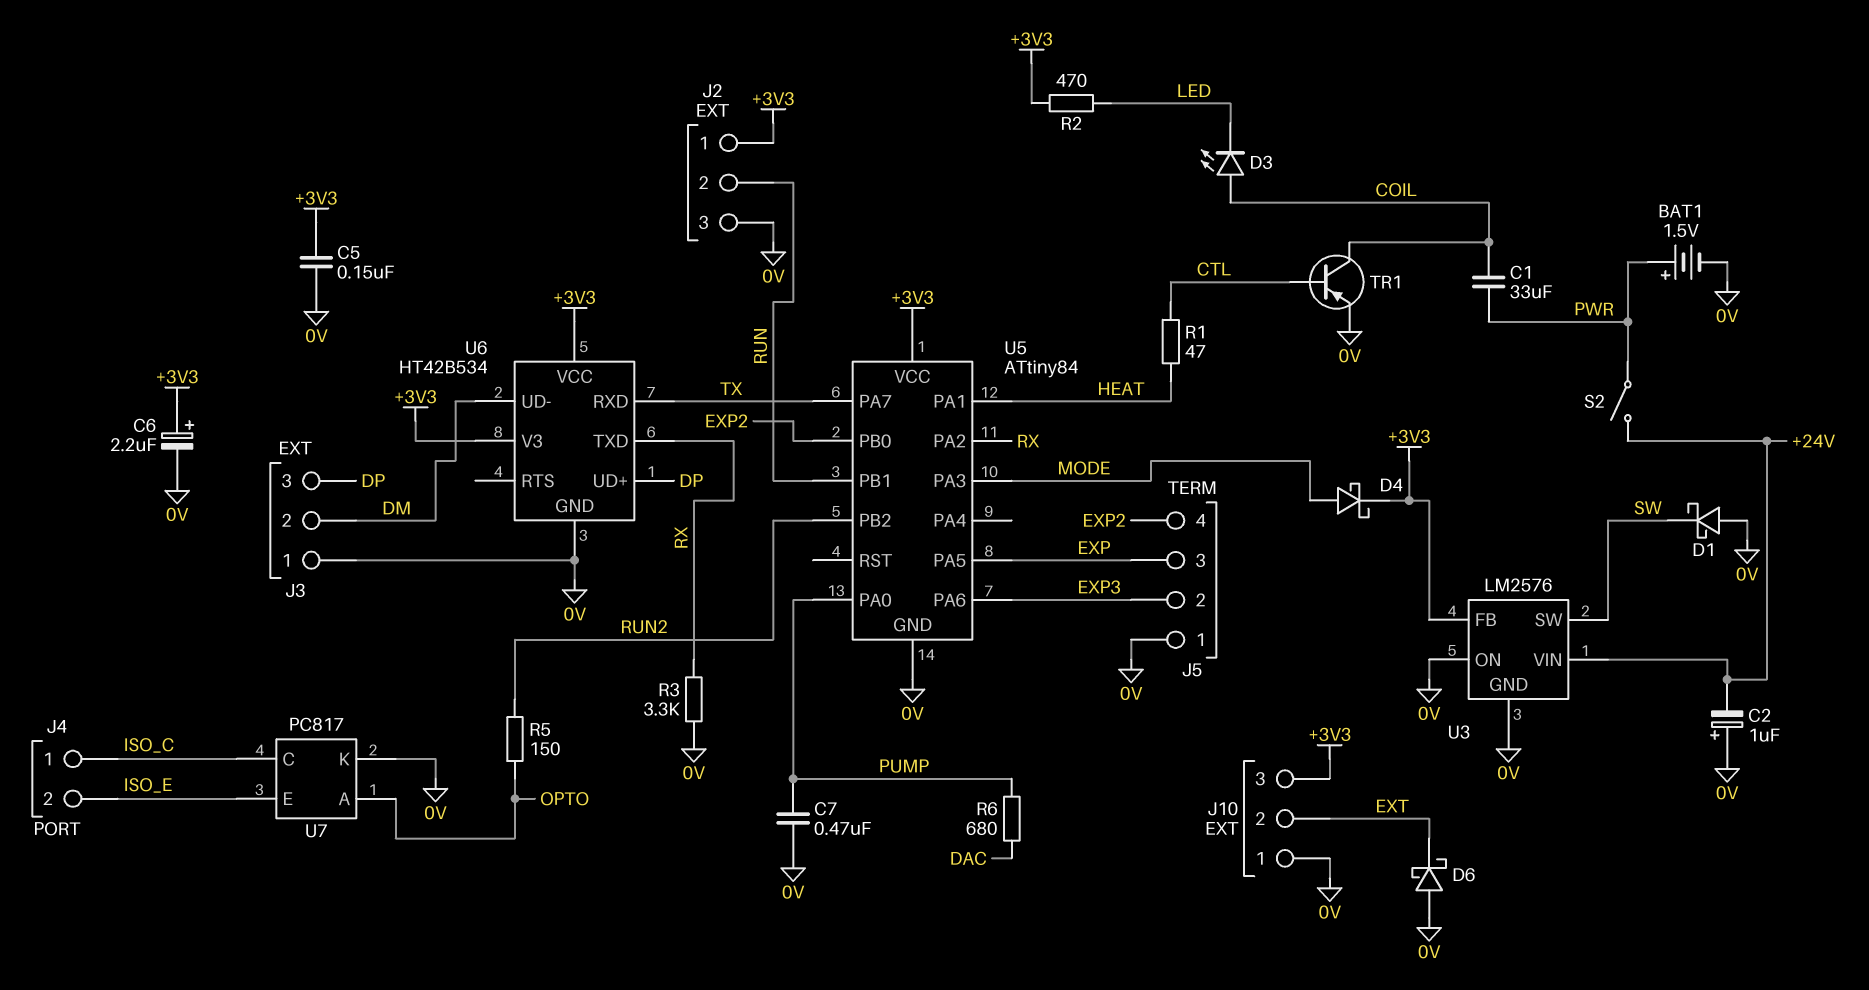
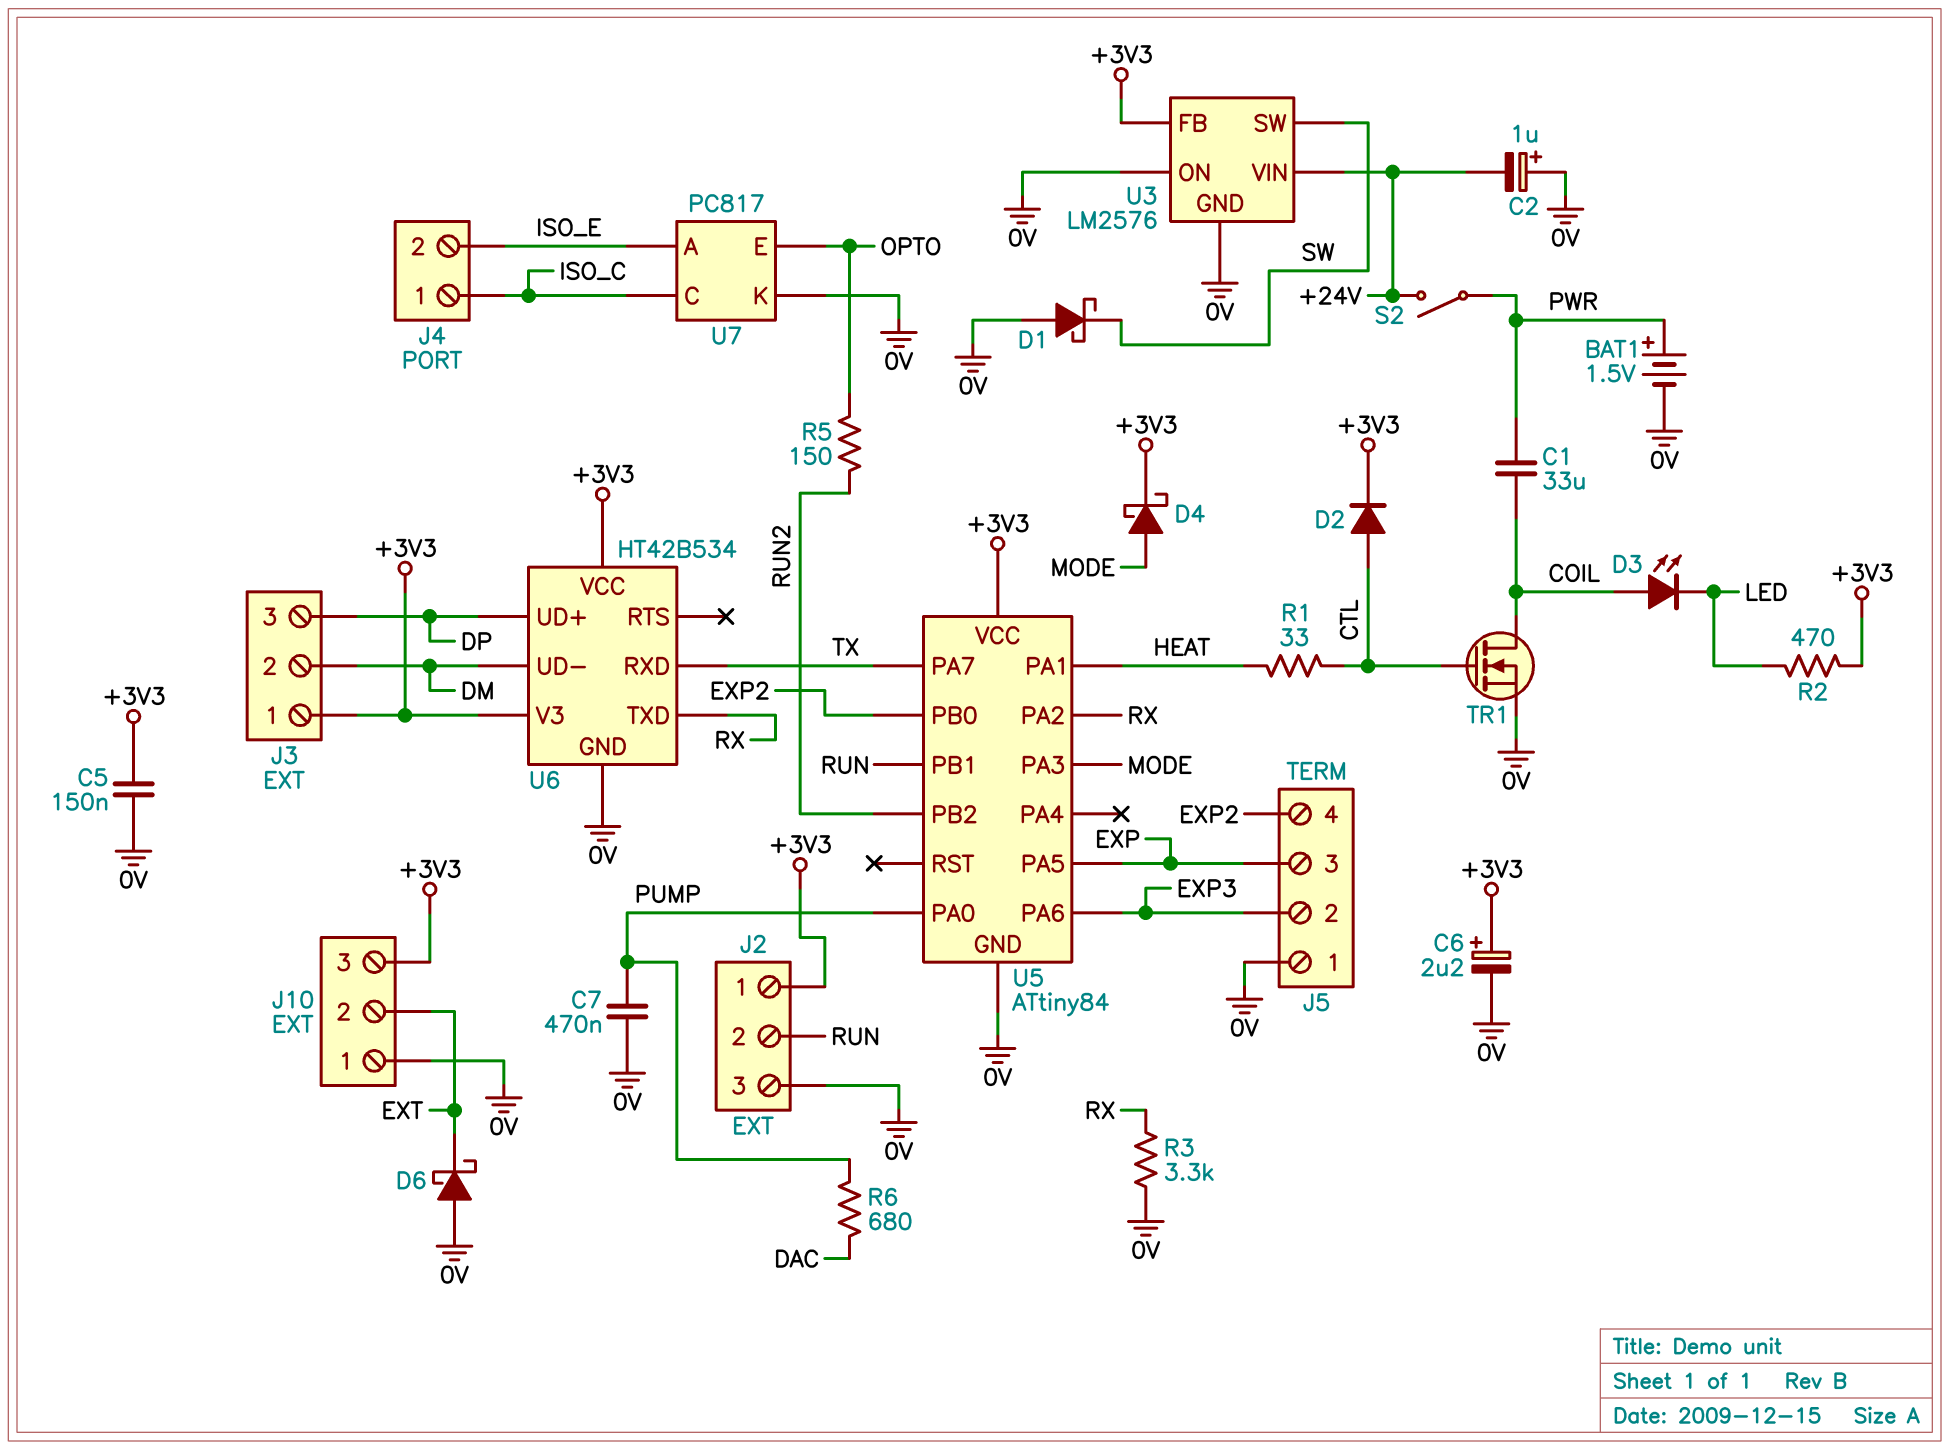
D2: none -> diode (A CTL, K +3V3)
J3 pin 1: 0V -> +3V3
R1: 47 (CTL, HEAT) -> 33 (CTL, HEAT)
TR1: PNP (B CTL, C COIL, E 0V) -> NMOS (G CTL, D COIL, S 0V)
U7 pin A: OPTO -> ISO_E
U7 pin E: ISO_E -> OPTO

